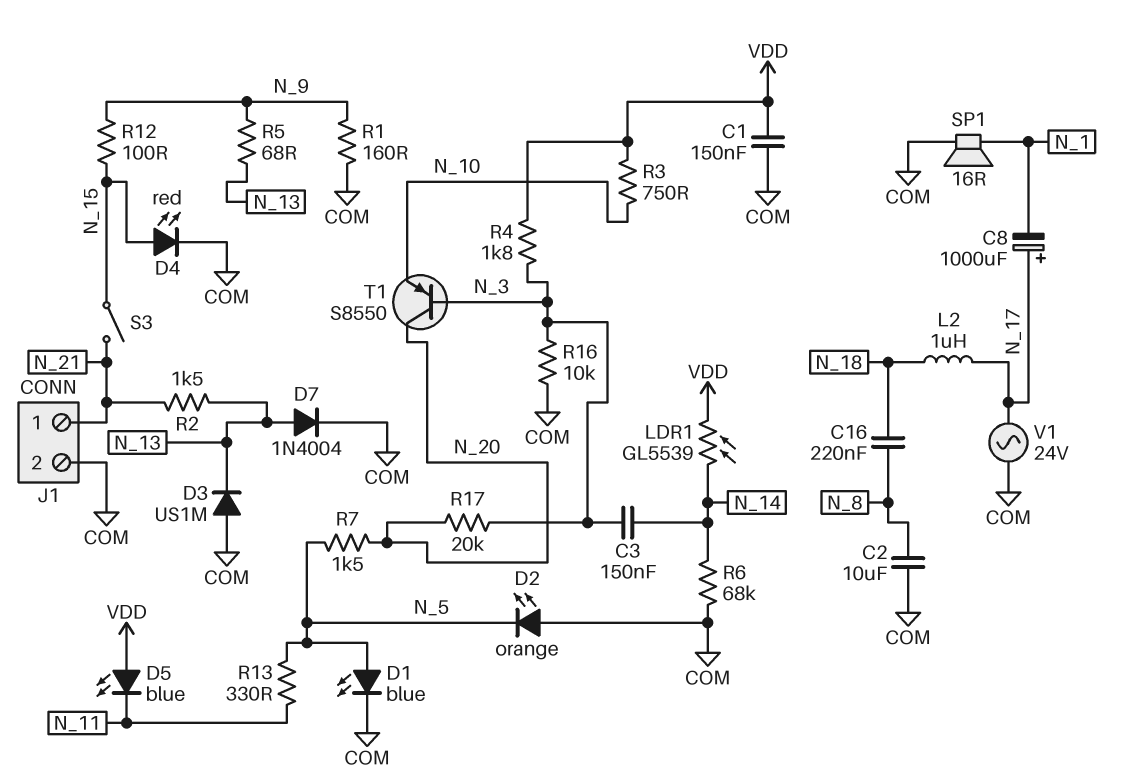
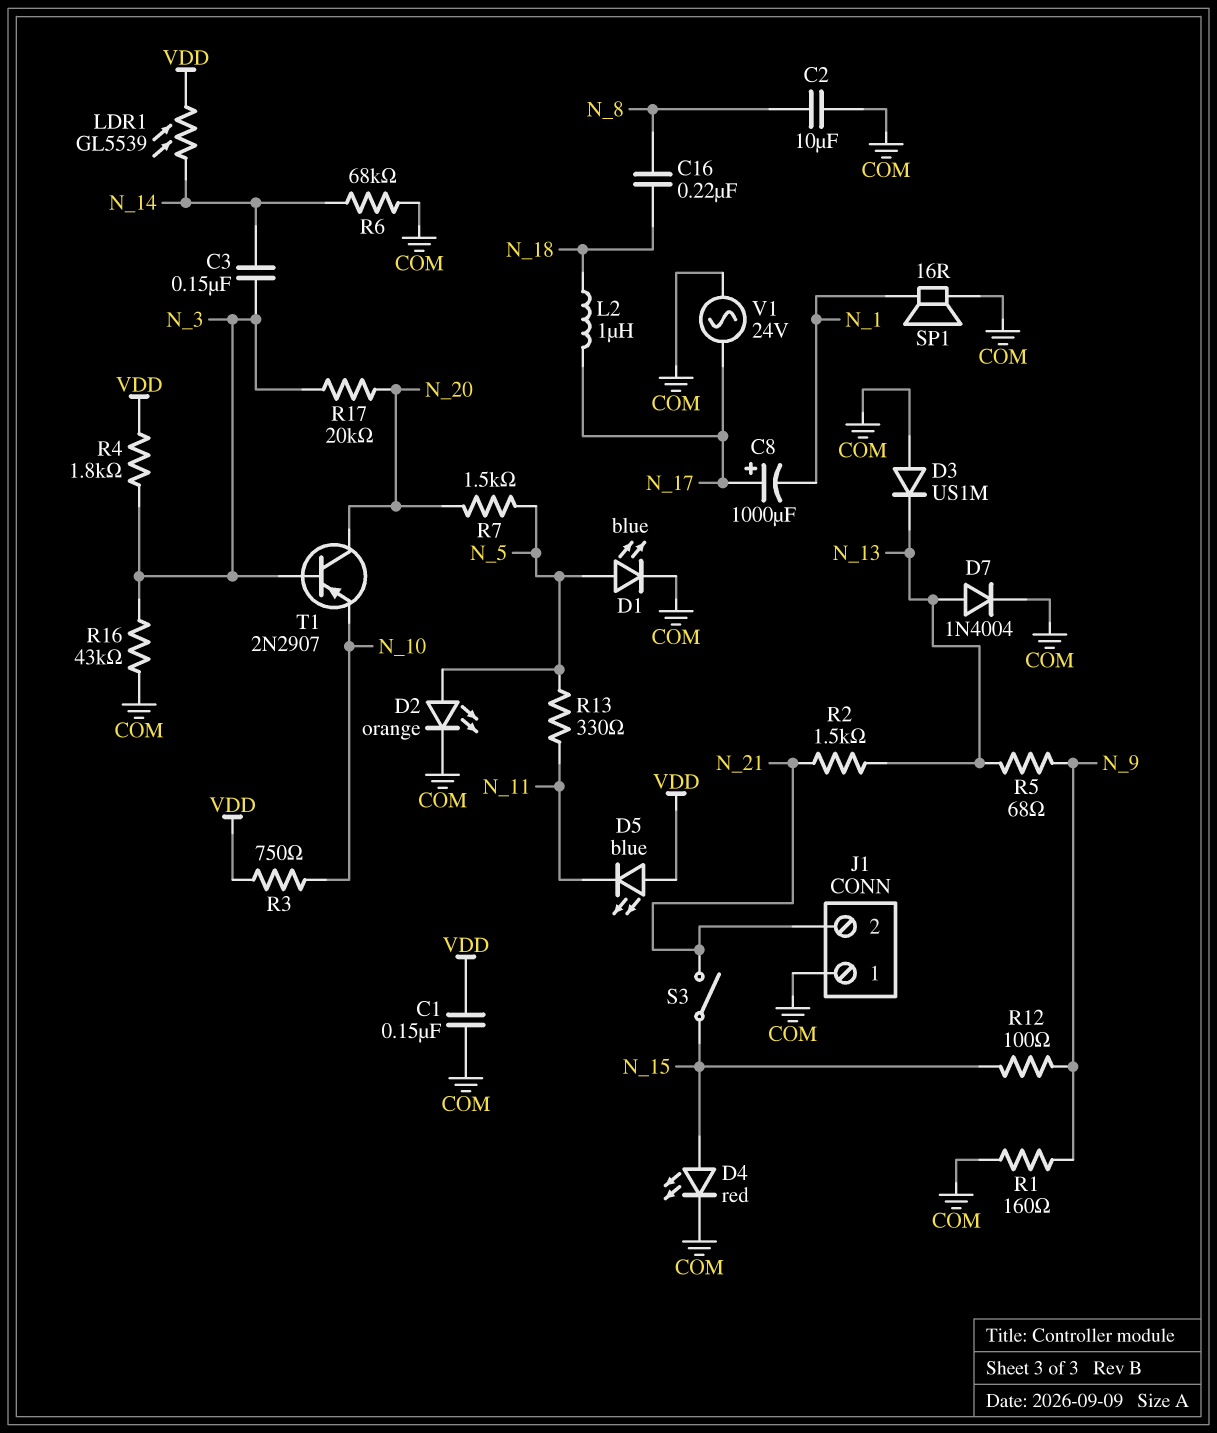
D2: LED orange (A COM, K N_5) -> LED orange (A N_5, K COM)
J1 pin 1: N_21 -> COM
J1 pin 2: COM -> N_21
R16: 10k (COM, N_3) -> 43k (COM, N_3)
T1: PNP S8550 (B N_3, C N_20, E N_10) -> PNP 2N2907 (B N_3, C N_20, E N_10)

